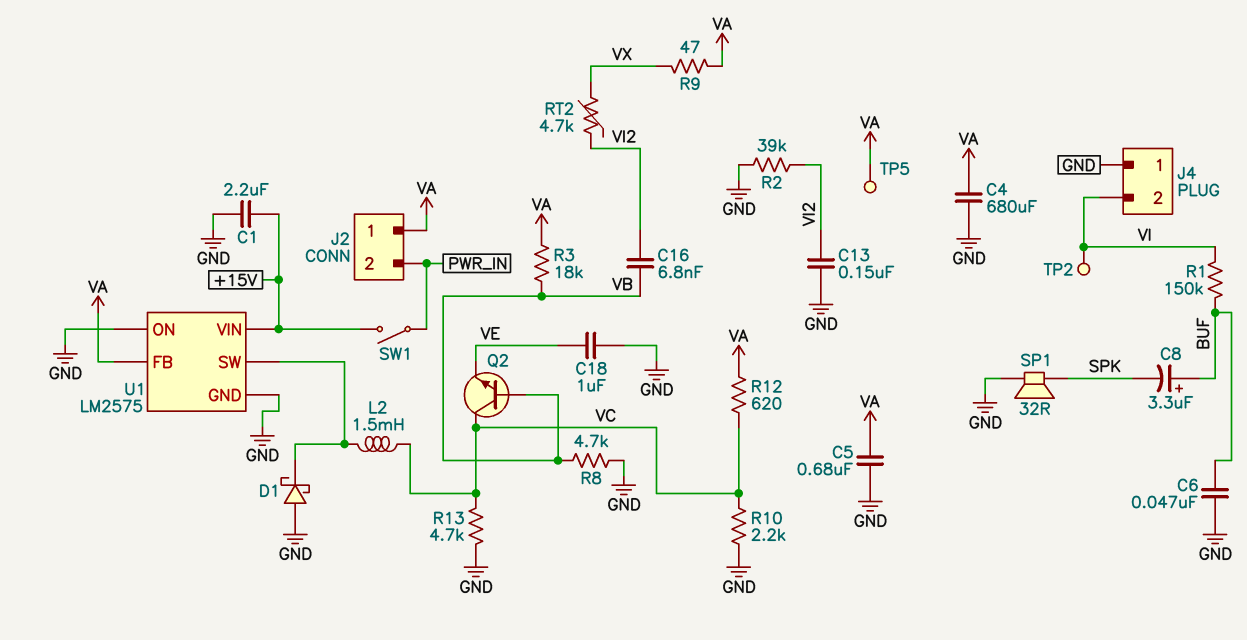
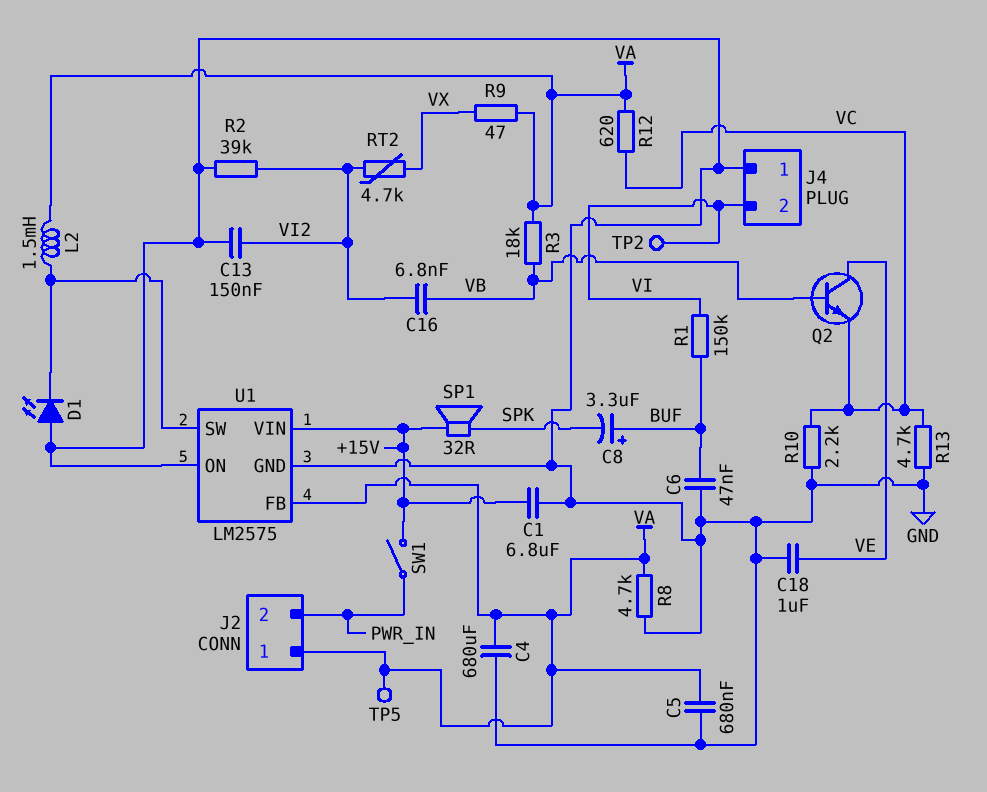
C1: 2.2uF (+15V, GND) -> 6.8uF (+15V, GND)
D1: schottky (A GND, K U1/SW) -> LED (A GND, K U1/SW)
L2: 1.5mH (U1/SW, VC) -> 1.5mH (U1/SW, VA)
Q2: NPN (B VB, C VC, E VE) -> NPN (B VB, C VE, E VC)
R8: 4.7k (GND, VB) -> 4.7k (GND, VA)
SP1: speaker 32R (GND, SPK) -> speaker 32R (+15V, SPK)

